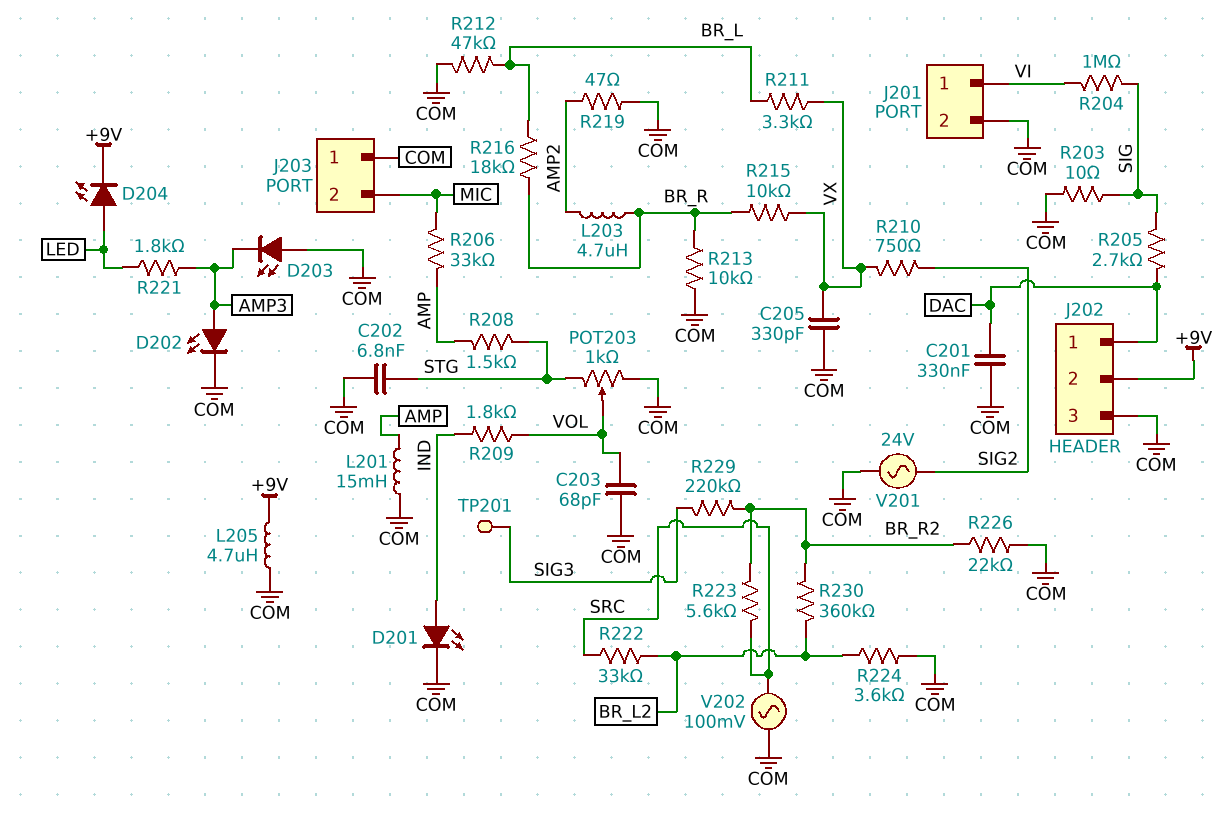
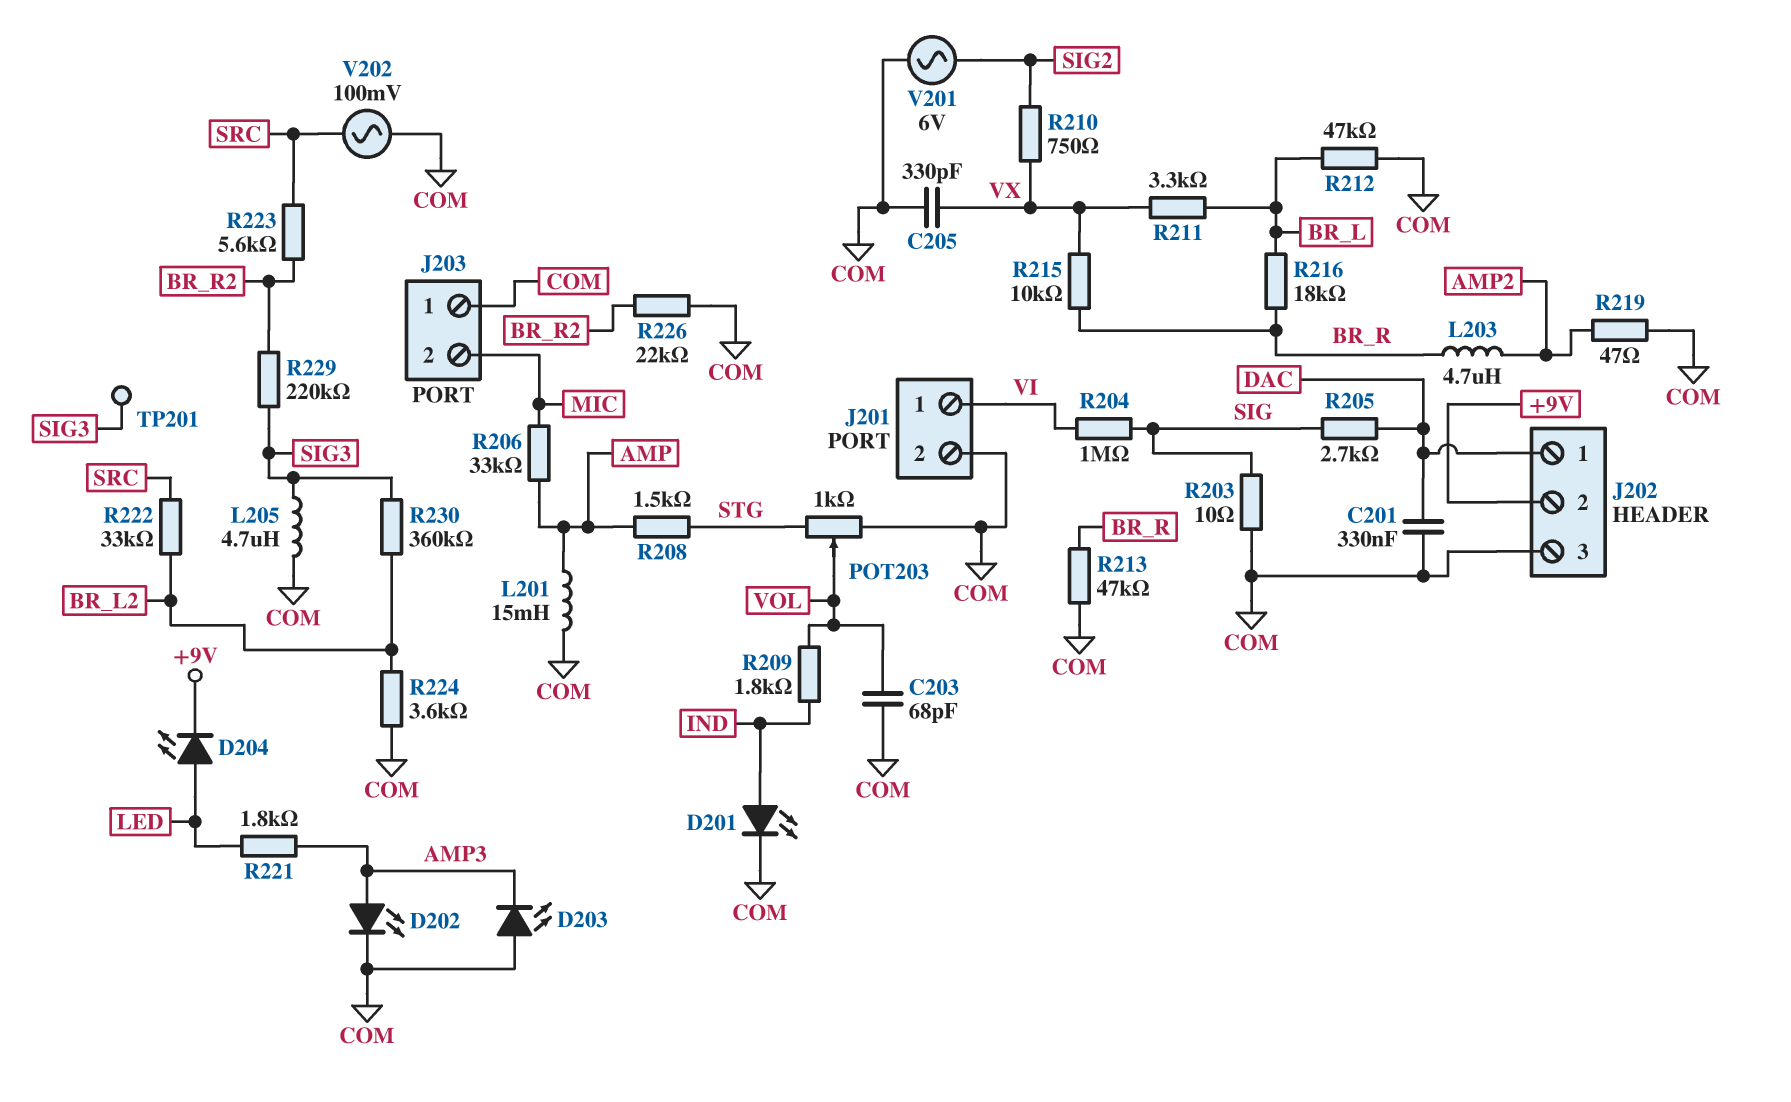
C202: 6.8nF (COM, STG) -> none
L205: 4.7uH (+9V, COM) -> 4.7uH (COM, SIG3)
R213: 10k (BR_R, COM) -> 47k (BR_R, COM)
R230: 360k (BR_L2, BR_R2) -> 360k (BR_L2, SIG3)
V201: AC 24V (COM, SIG2) -> AC 6V (COM, SIG2)

